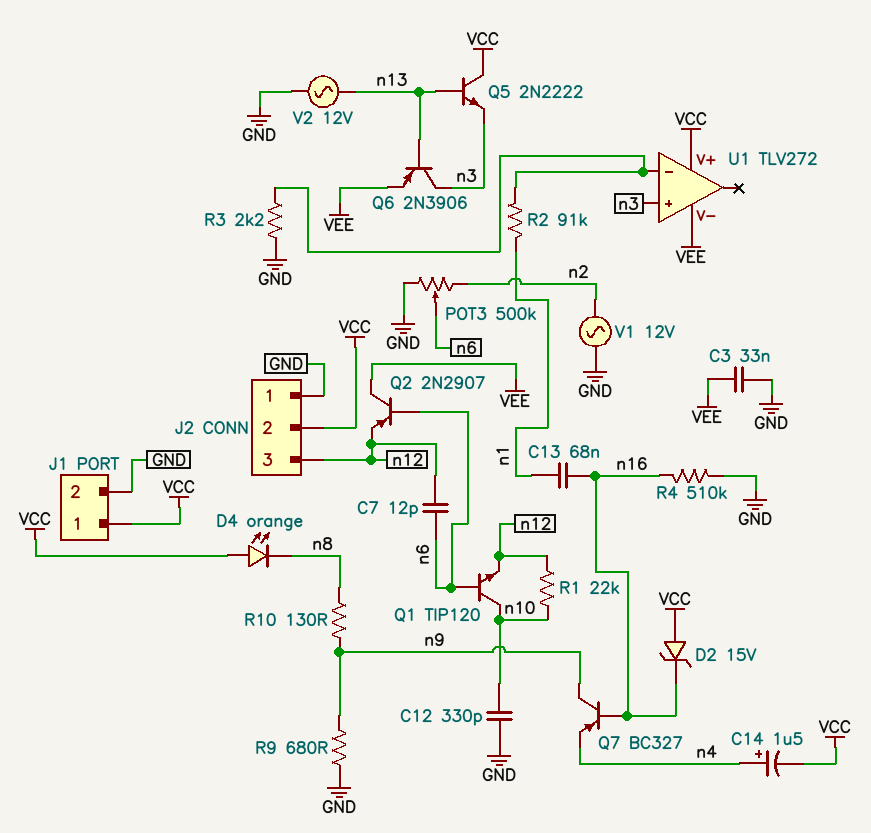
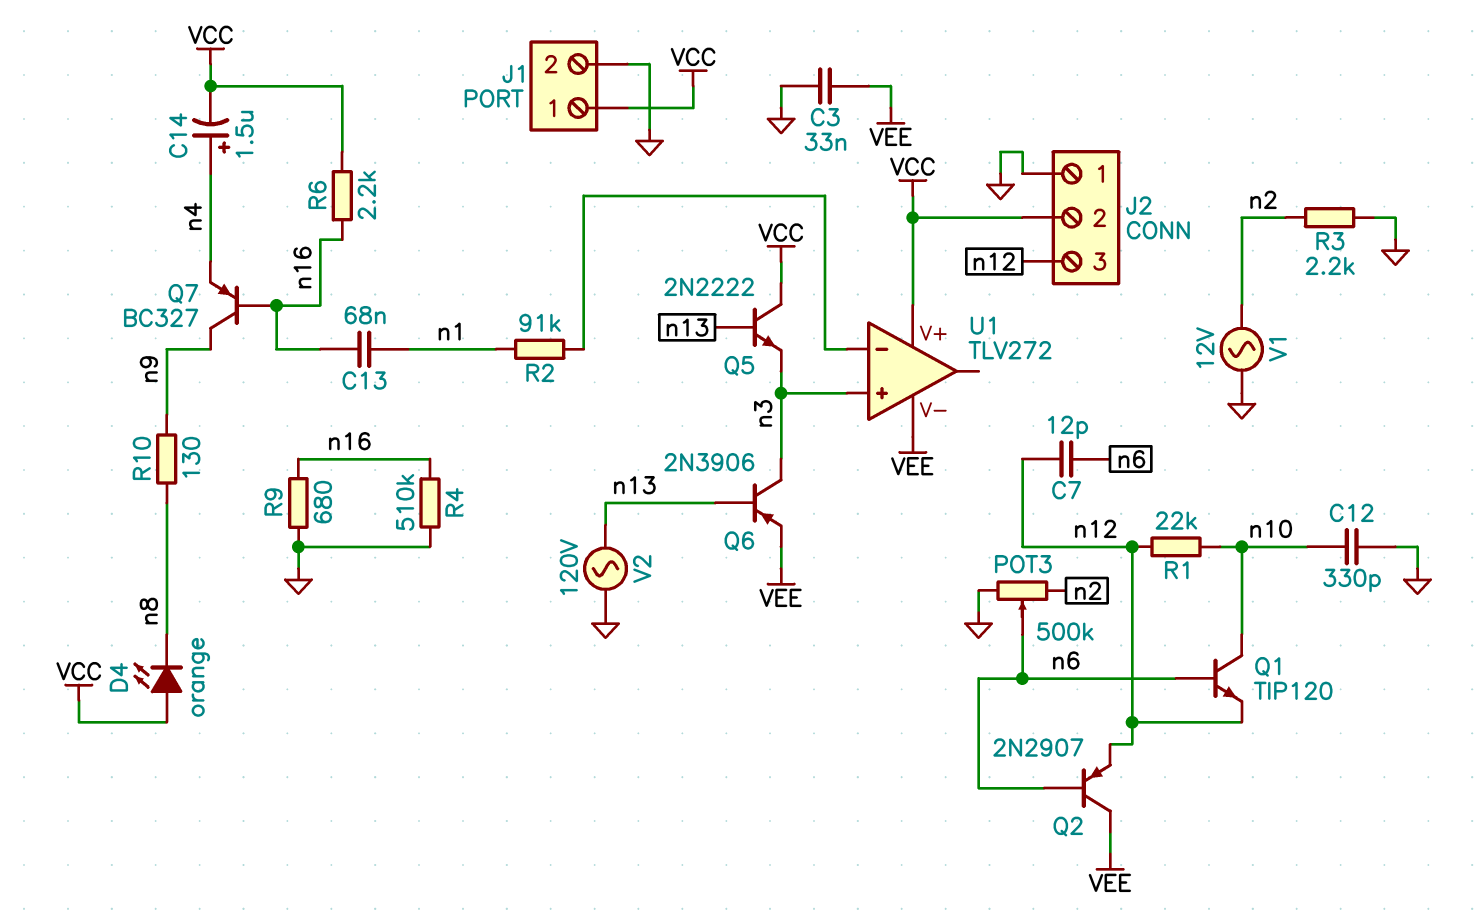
D2: zener 15V (A VCC, K n16) -> none
R3: 2.2k (GND, U1/in-) -> 2.2k (GND, n2)
R6: none -> 2.2k (VCC, n16)
R9: 680 (GND, n9) -> 680 (GND, n16)
V2: AC 12V (GND, n13) -> AC 120V (GND, n13)

